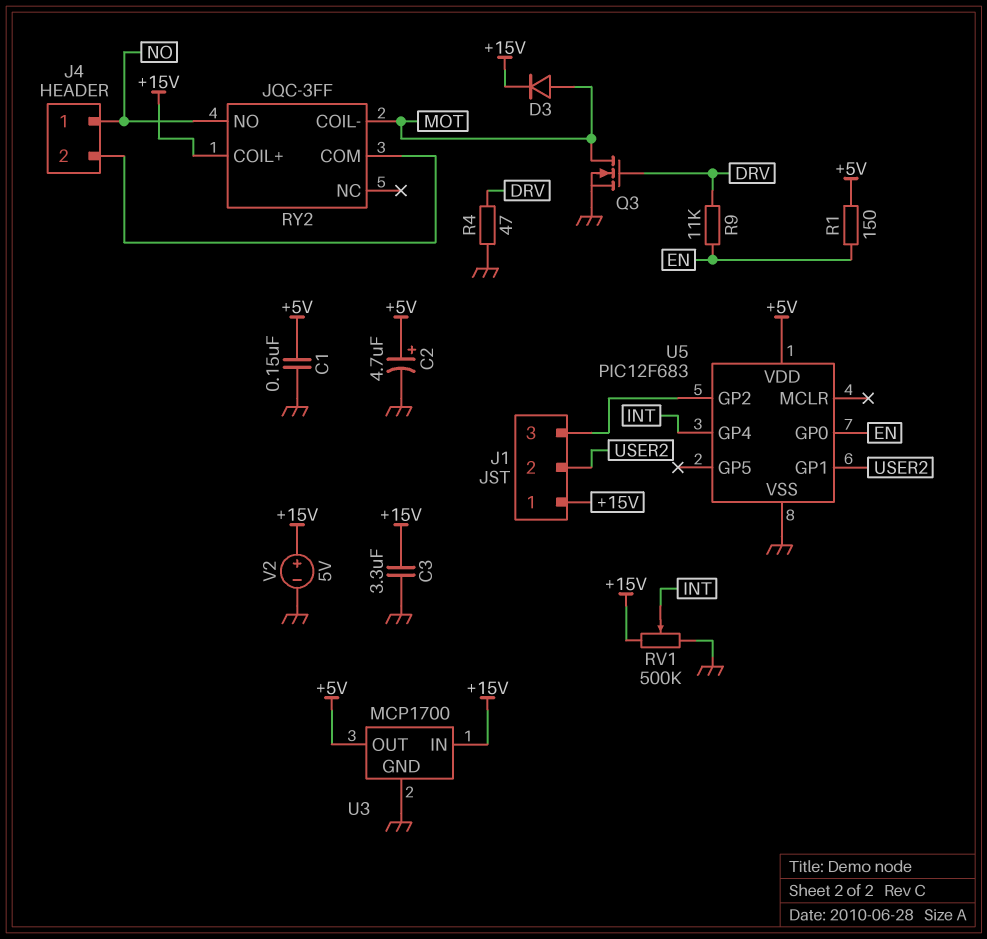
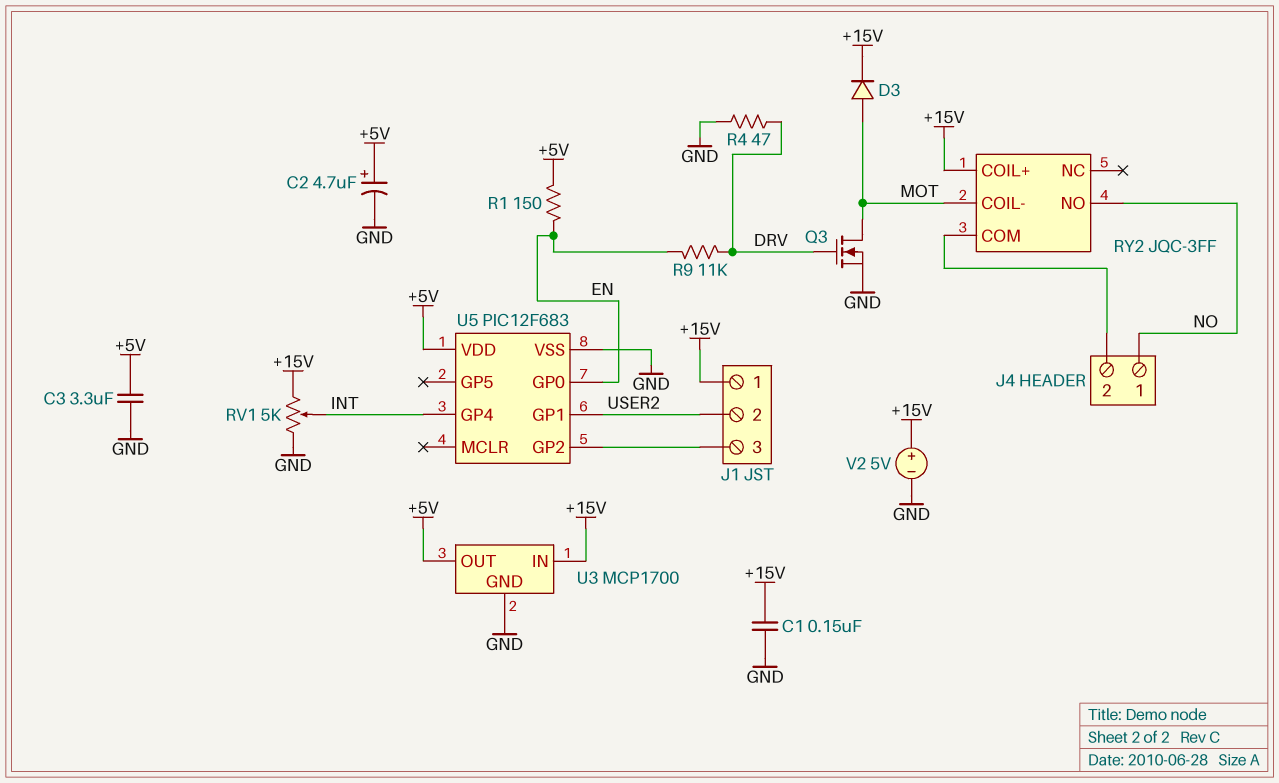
C1: 150nF (+5V, GND) -> 150nF (+15V, GND)
C3: 3.3uF (+15V, GND) -> 3.3uF (+5V, GND)
RV1: 500k (+15V, GND, wiper INT) -> 5k (+15V, GND, wiper INT)

